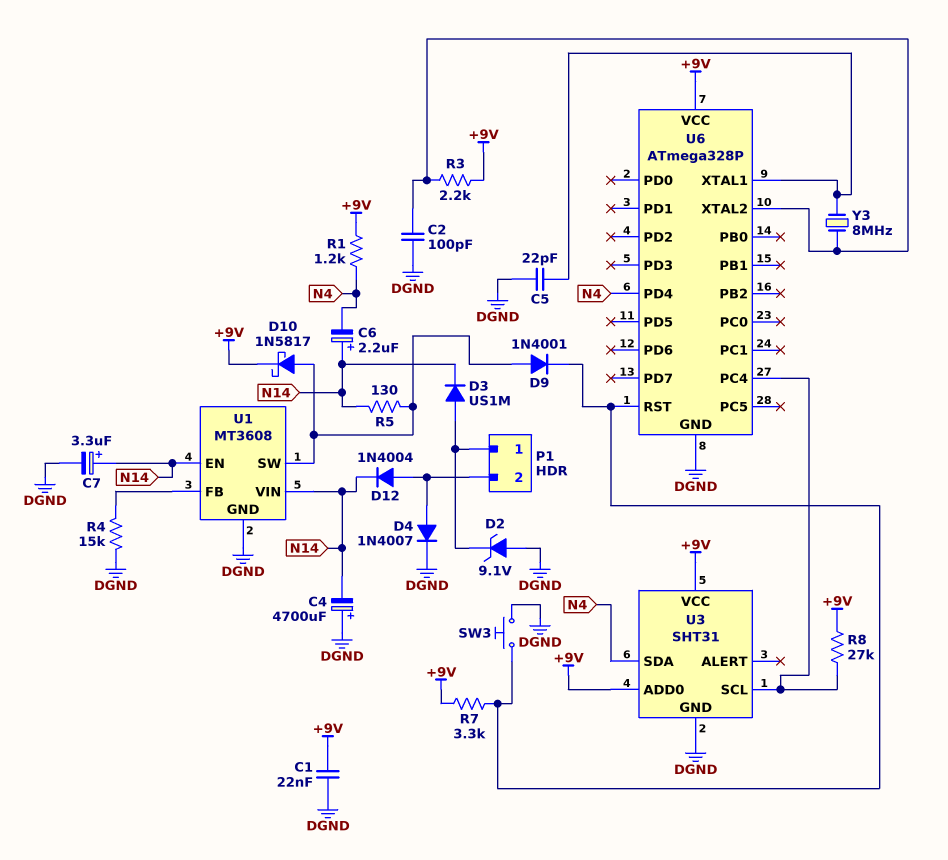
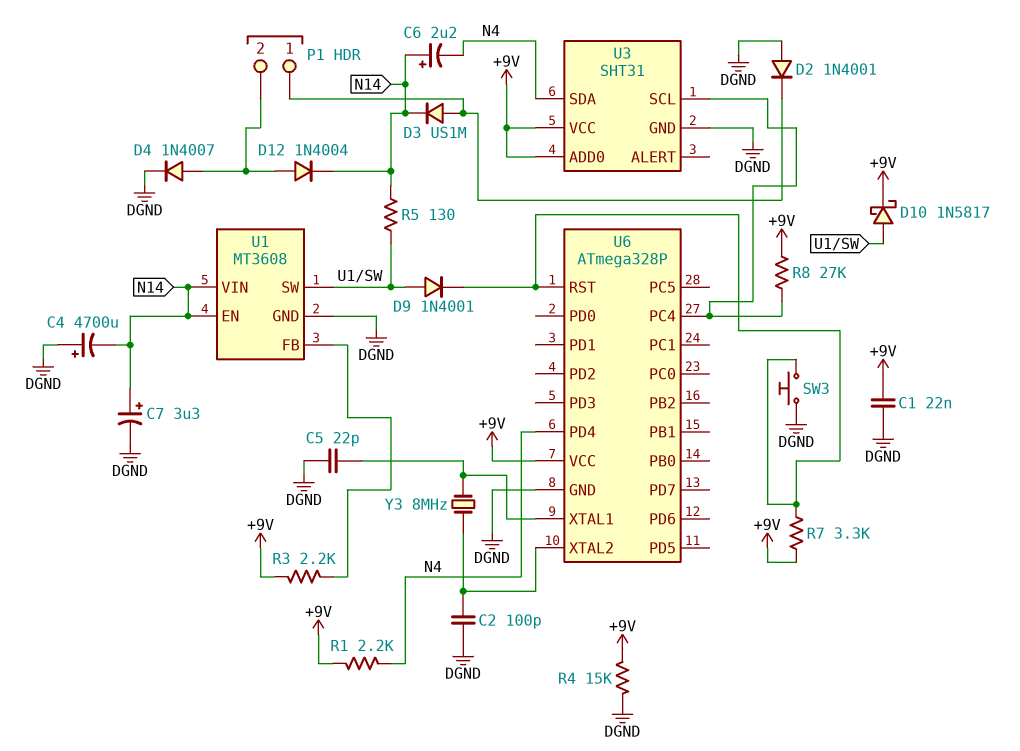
D2: zener 9.1V (A DGND, K P1/1) -> diode 1N4001 (A DGND, K P1/1)
R1: 1.2k (+9V, N4) -> 2.2k (+9V, N4)
R3: 2.2k (+9V, U6/XTAL2) -> 2.2k (+9V, U1/FB)
R4: 15k (DGND, U1/FB) -> 15k (+9V, DGND)

